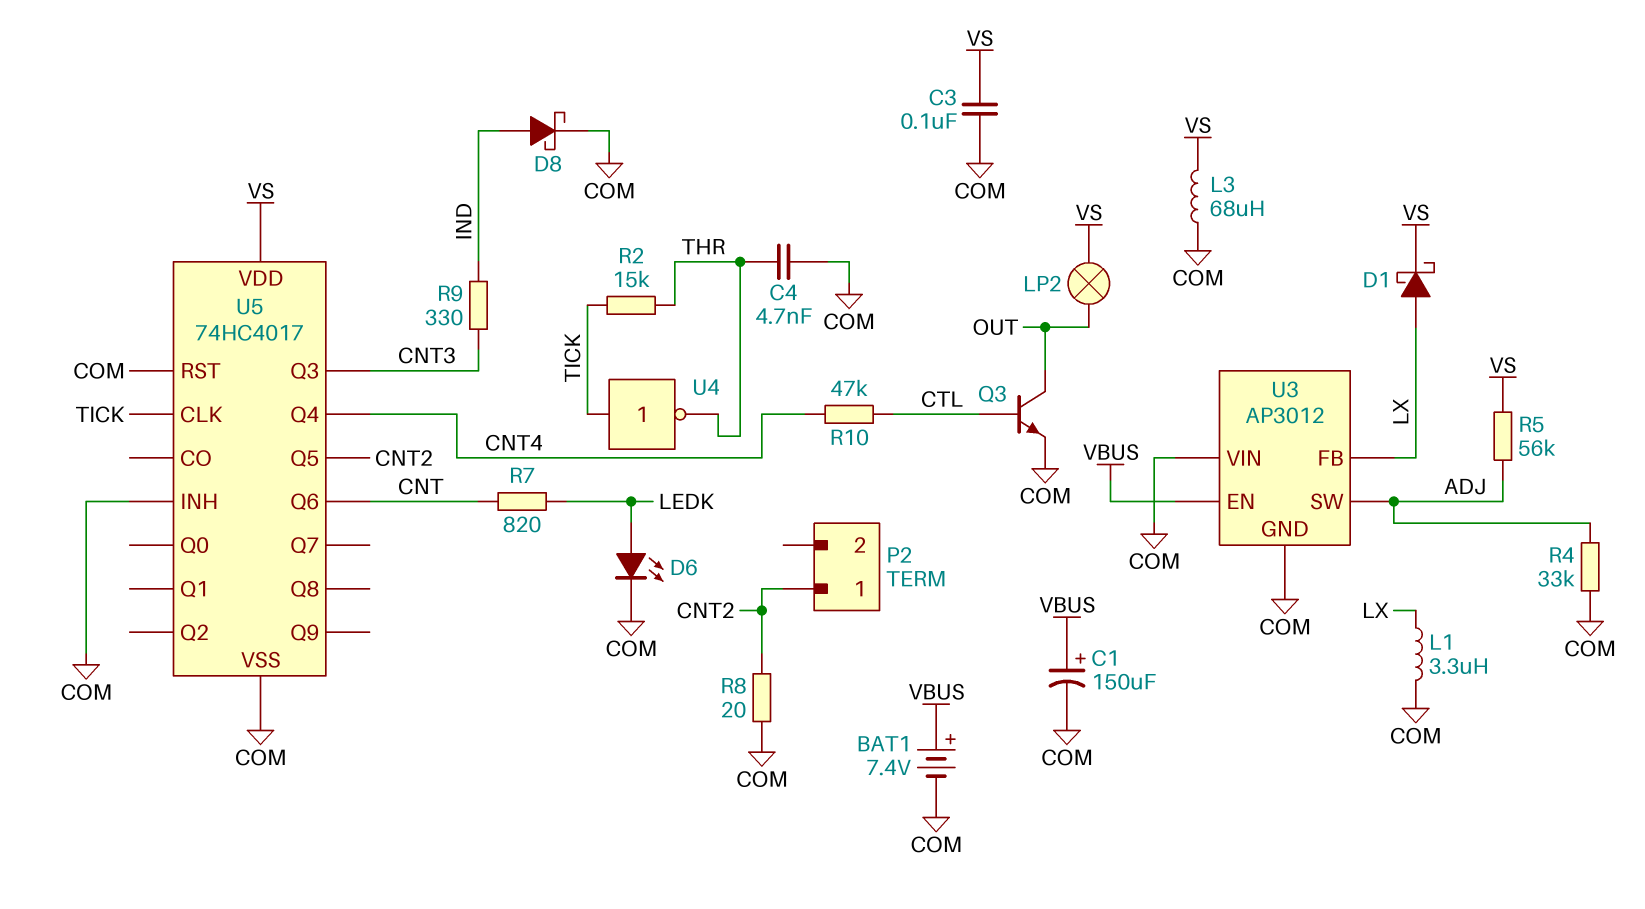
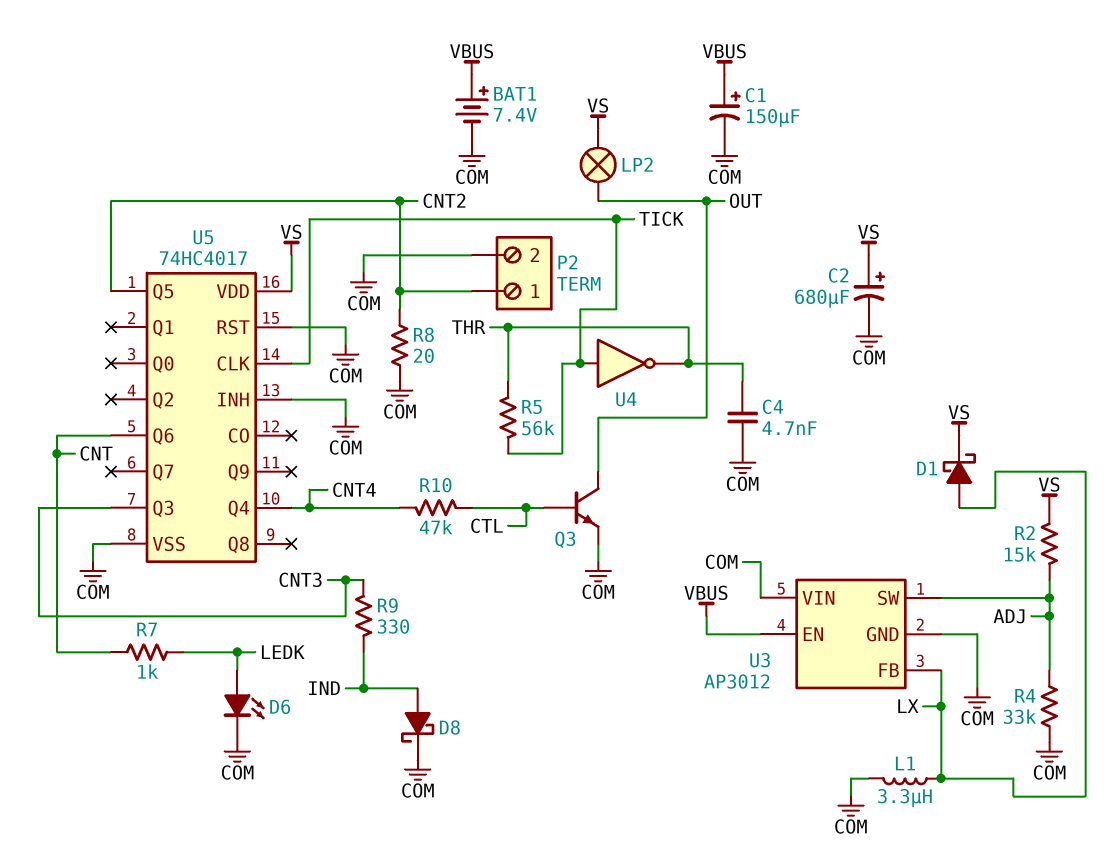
C2: none -> 680uF (plus VS, minus COM)
C3: 100nF (COM, VS) -> none
L3: 68uH (COM, VS) -> none
P2 pin 2: none -> COM
R2: 15k (THR, TICK) -> 15k (ADJ, VS)
R5: 56k (ADJ, VS) -> 56k (THR, TICK)
R7: 820 (CNT, LEDK) -> 1k (CNT, LEDK)

